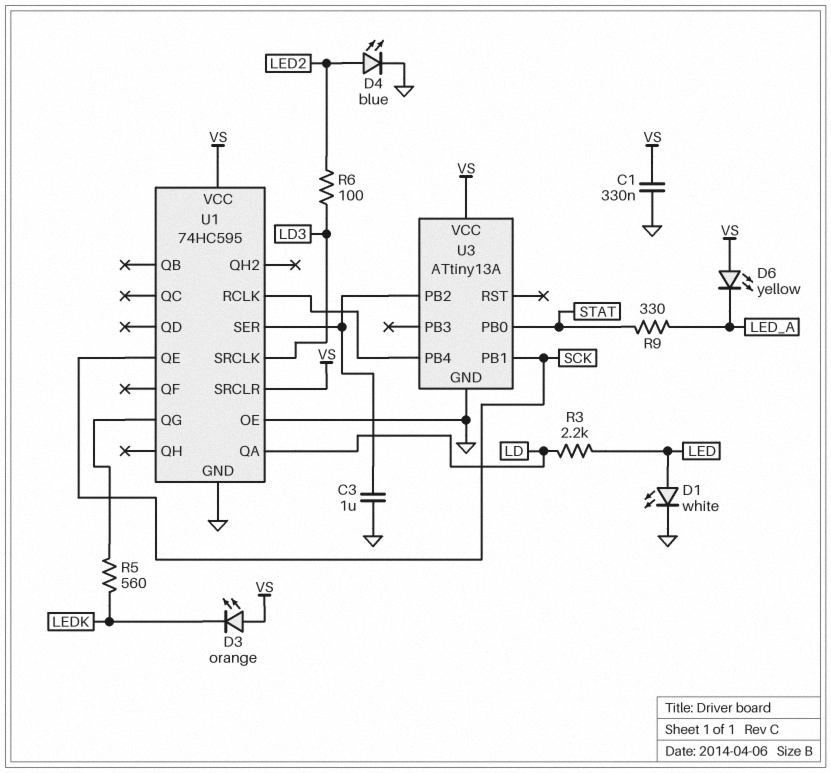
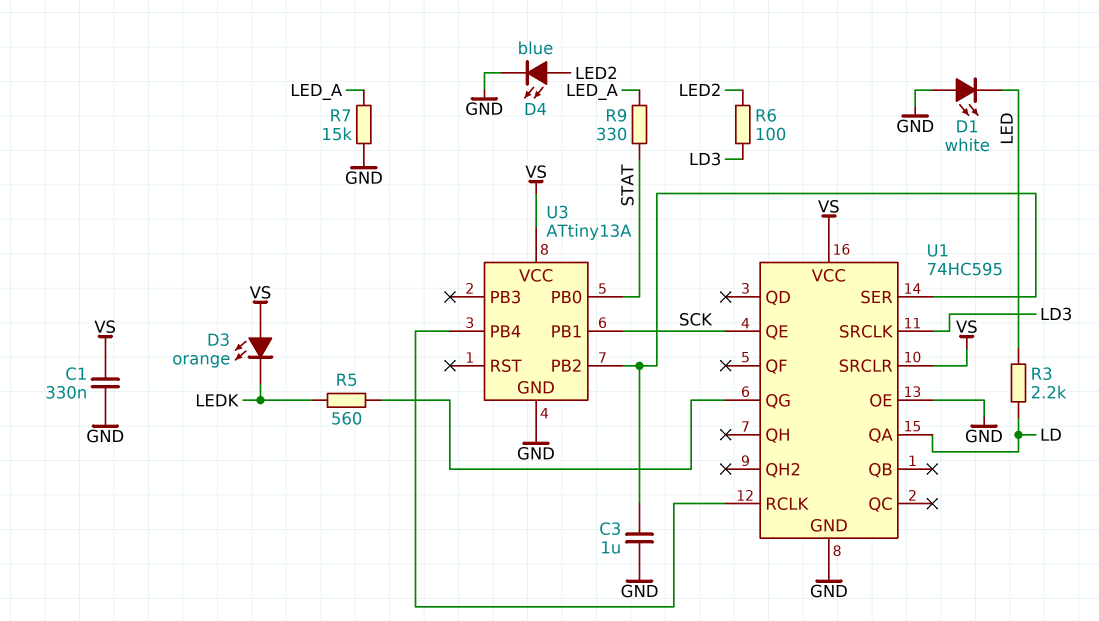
D1: LED white (A LED, K GND) -> LED white (A GND, K LED)
D6: LED yellow (A VS, K LED_A) -> none
R7: none -> 15k (GND, LED_A)

